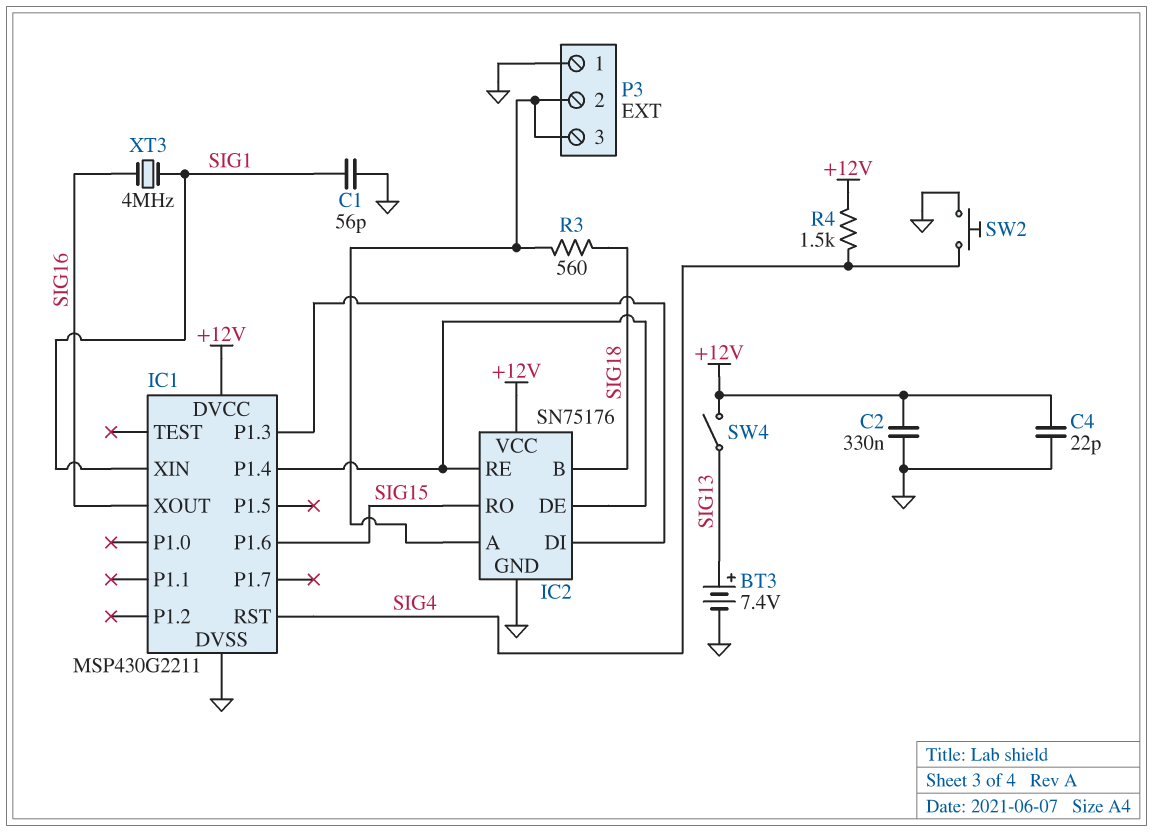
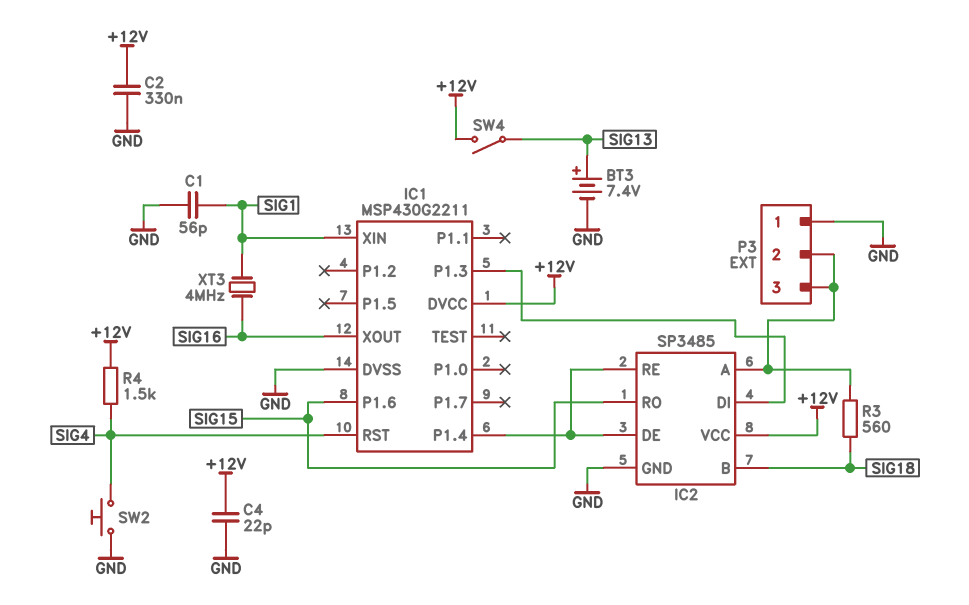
IC2: SN75176 -> SP3485

